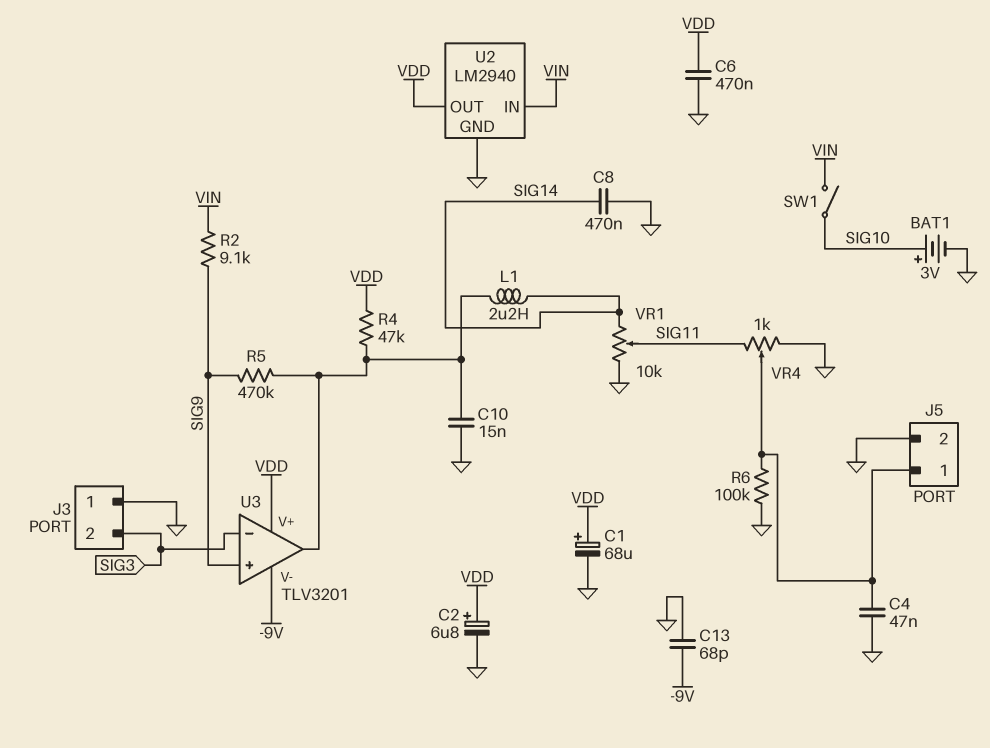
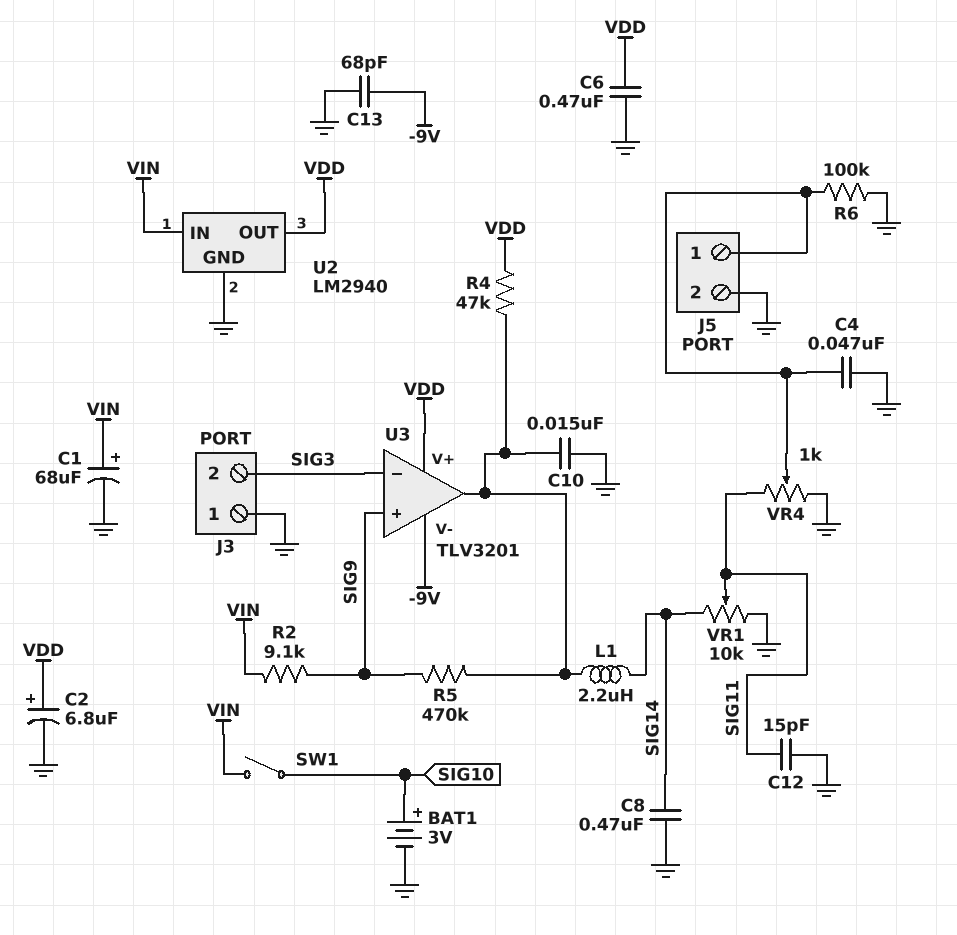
C1: 68uF (plus VDD, minus GND) -> 68uF (plus VIN, minus GND)
C12: none -> 15pF (GND, SIG11)

